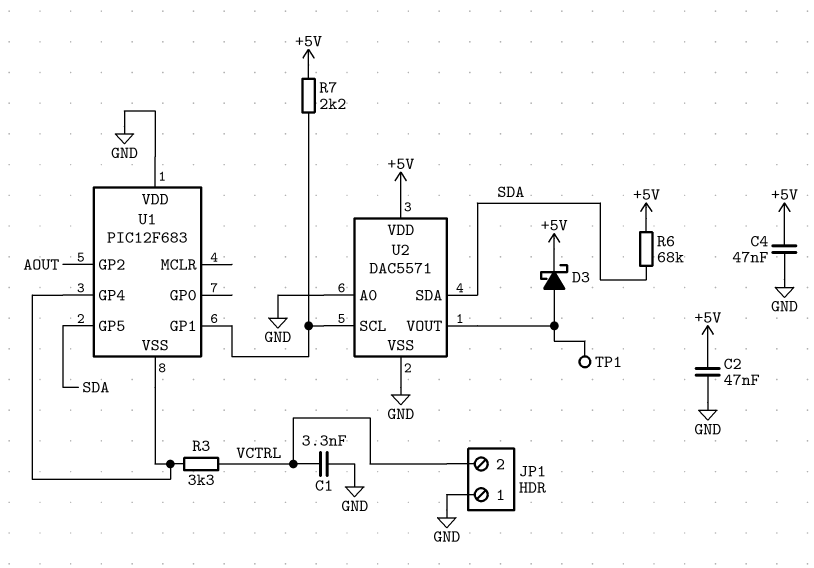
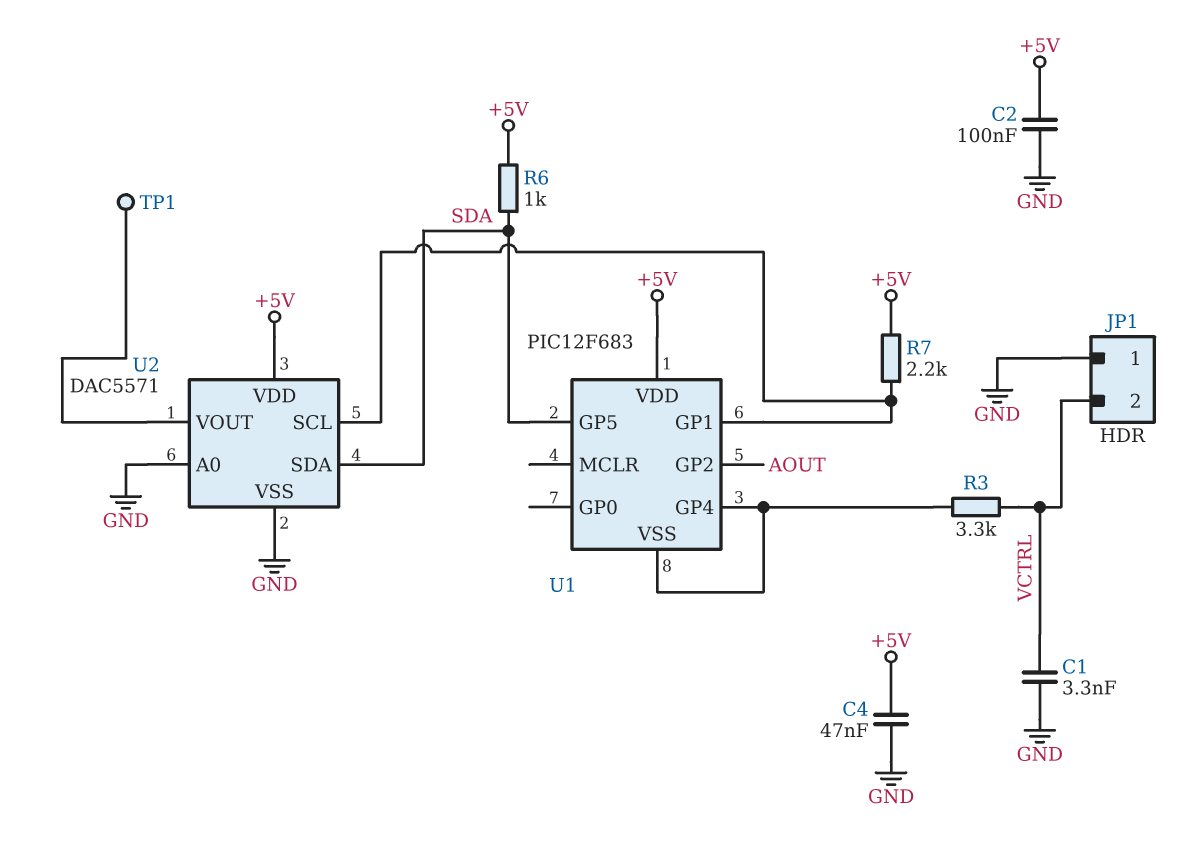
C2: 47nF (+5V, GND) -> 100nF (+5V, GND)
D3: schottky (A U2/VOUT, K +5V) -> none
R6: 68k (+5V, SDA) -> 1k (+5V, SDA)
U1 pin VDD: GND -> +5V

